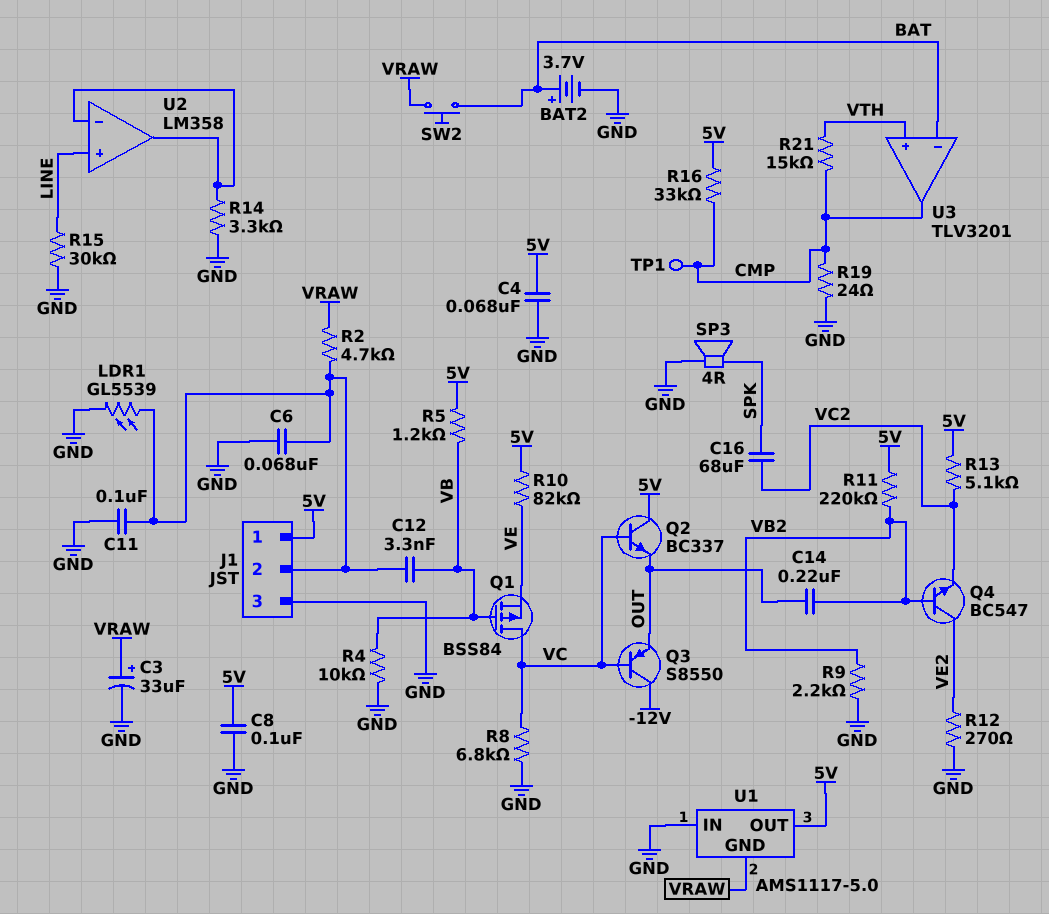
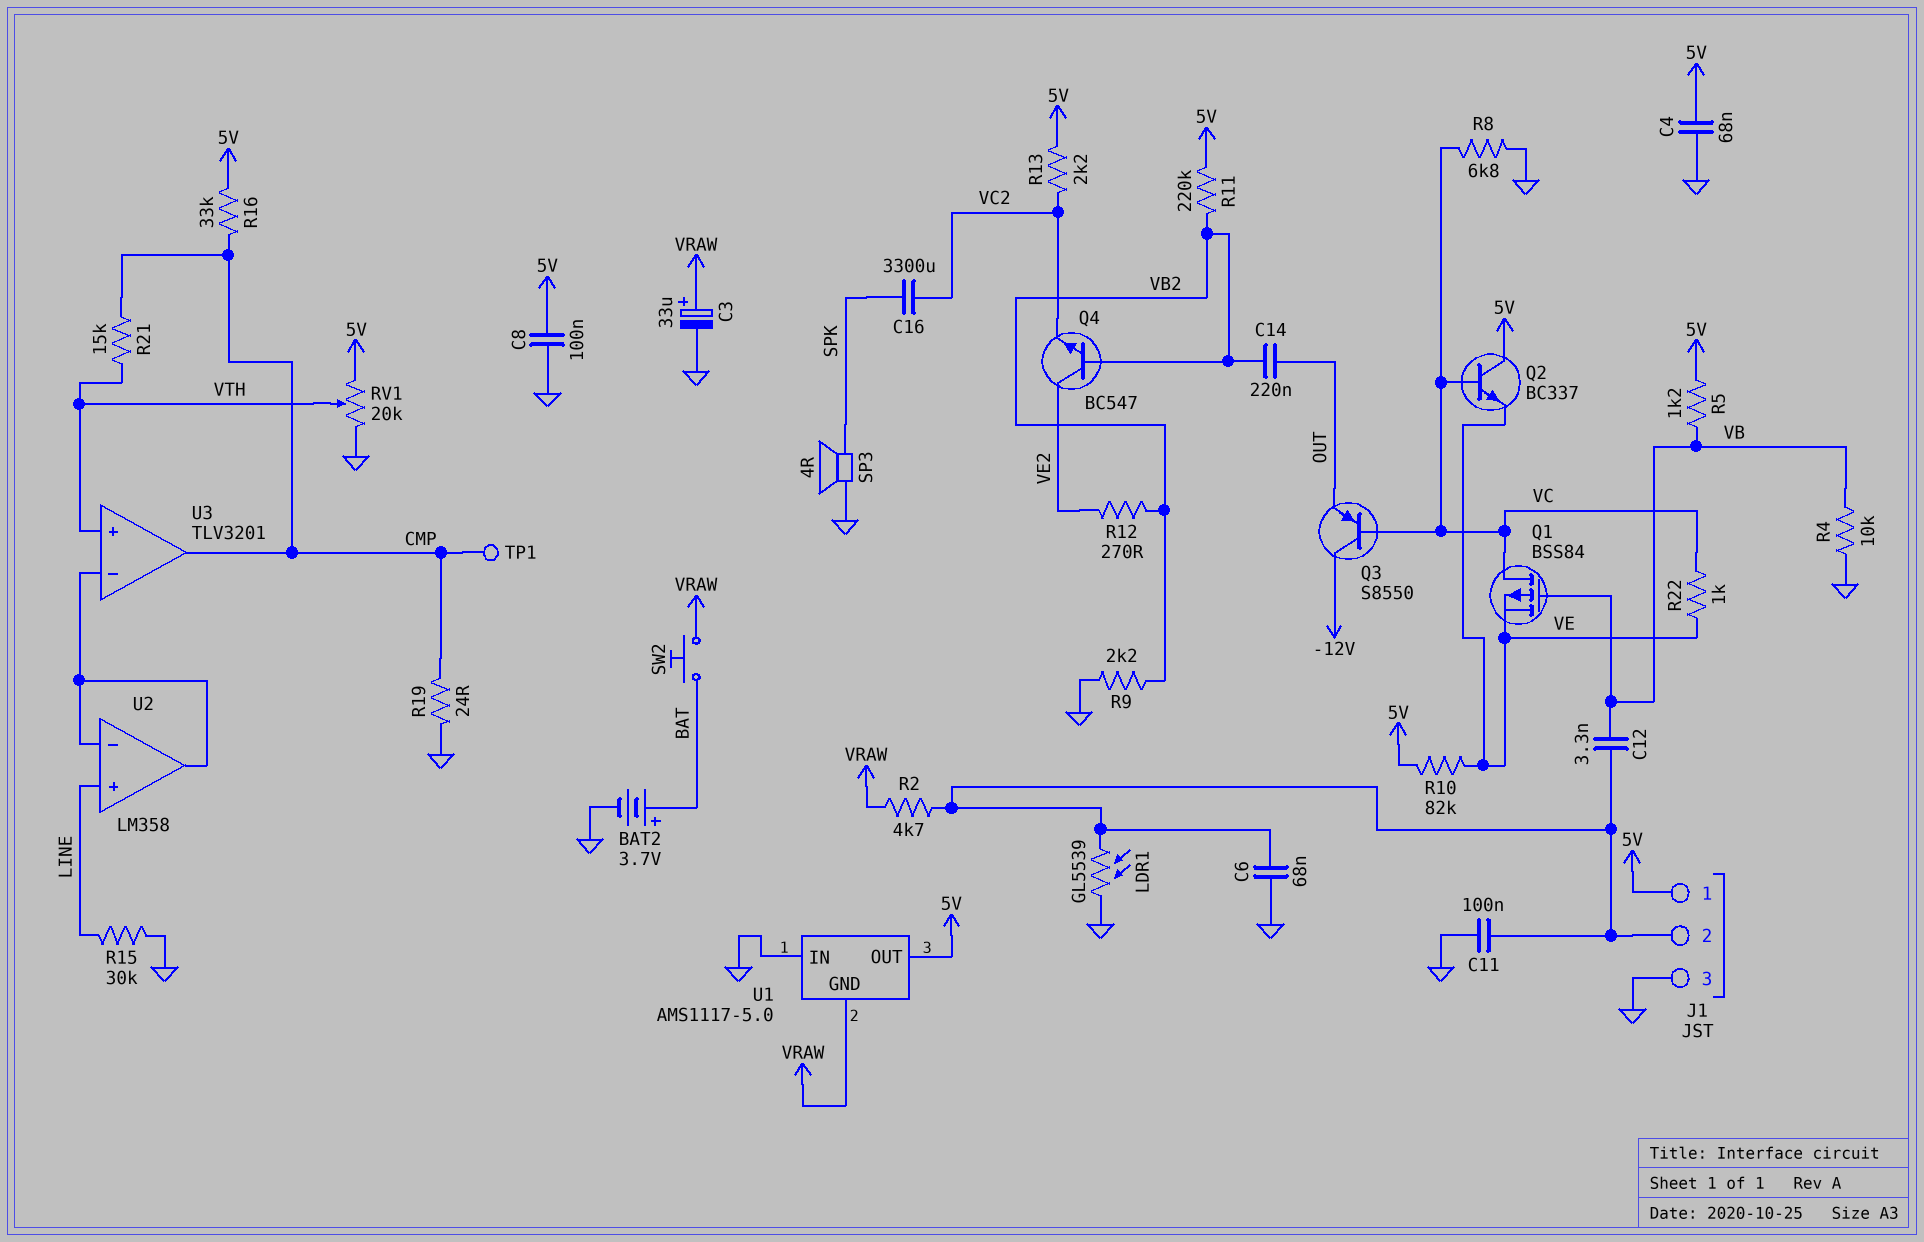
C16: 68uF (SPK, VC2) -> 3300uF (SPK, VC2)
Q2: NPN BC337 (B VC, C 5V, E OUT) -> NPN BC337 (B VC, C 5V, E VE)
R12: 270 (GND, VE2) -> 270 (VB2, VE2)
R13: 5.1k (5V, VC2) -> 2.2k (5V, VC2)
R14: 3.3k (GND, U2/in-) -> none
R22: none -> 1k (VC, VE)
RV1: none -> 20k (5V, GND, wiper VTH)
U3 pin in-: BAT -> U2/in-

